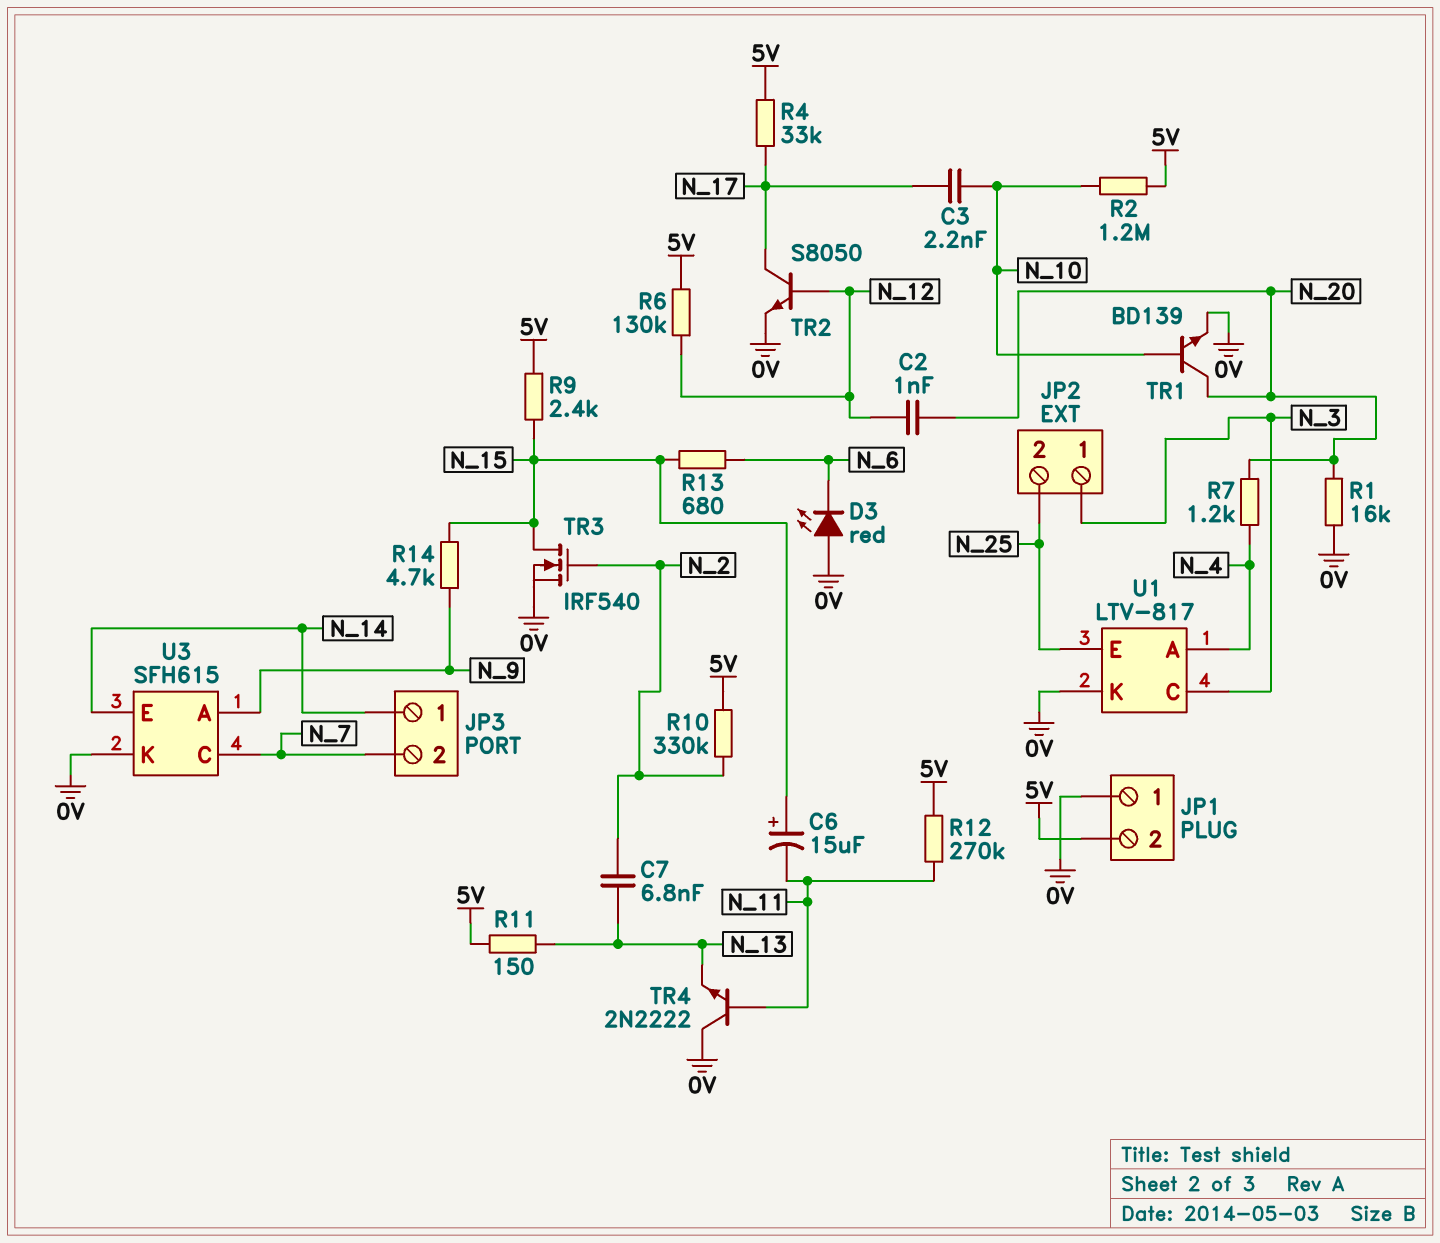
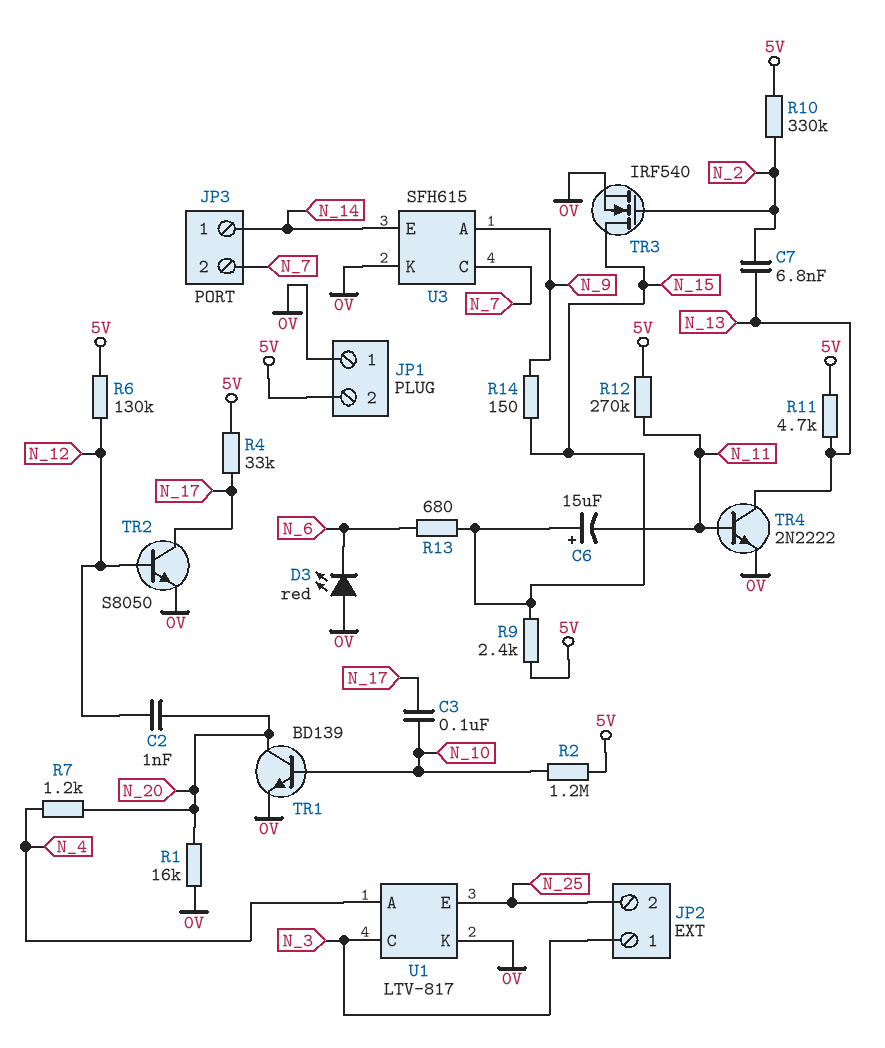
C3: 2.2nF (N_10, N_17) -> 100nF (N_10, N_17)
R11: 150 (5V, N_13) -> 4.7k (5V, N_13)
R14: 4.7k (N_9, N_15) -> 150 (N_9, N_15)
TR4: NPN 2N2222 (B N_11, C 0V, E N_13) -> NPN 2N2222 (B N_11, C N_13, E 0V)

